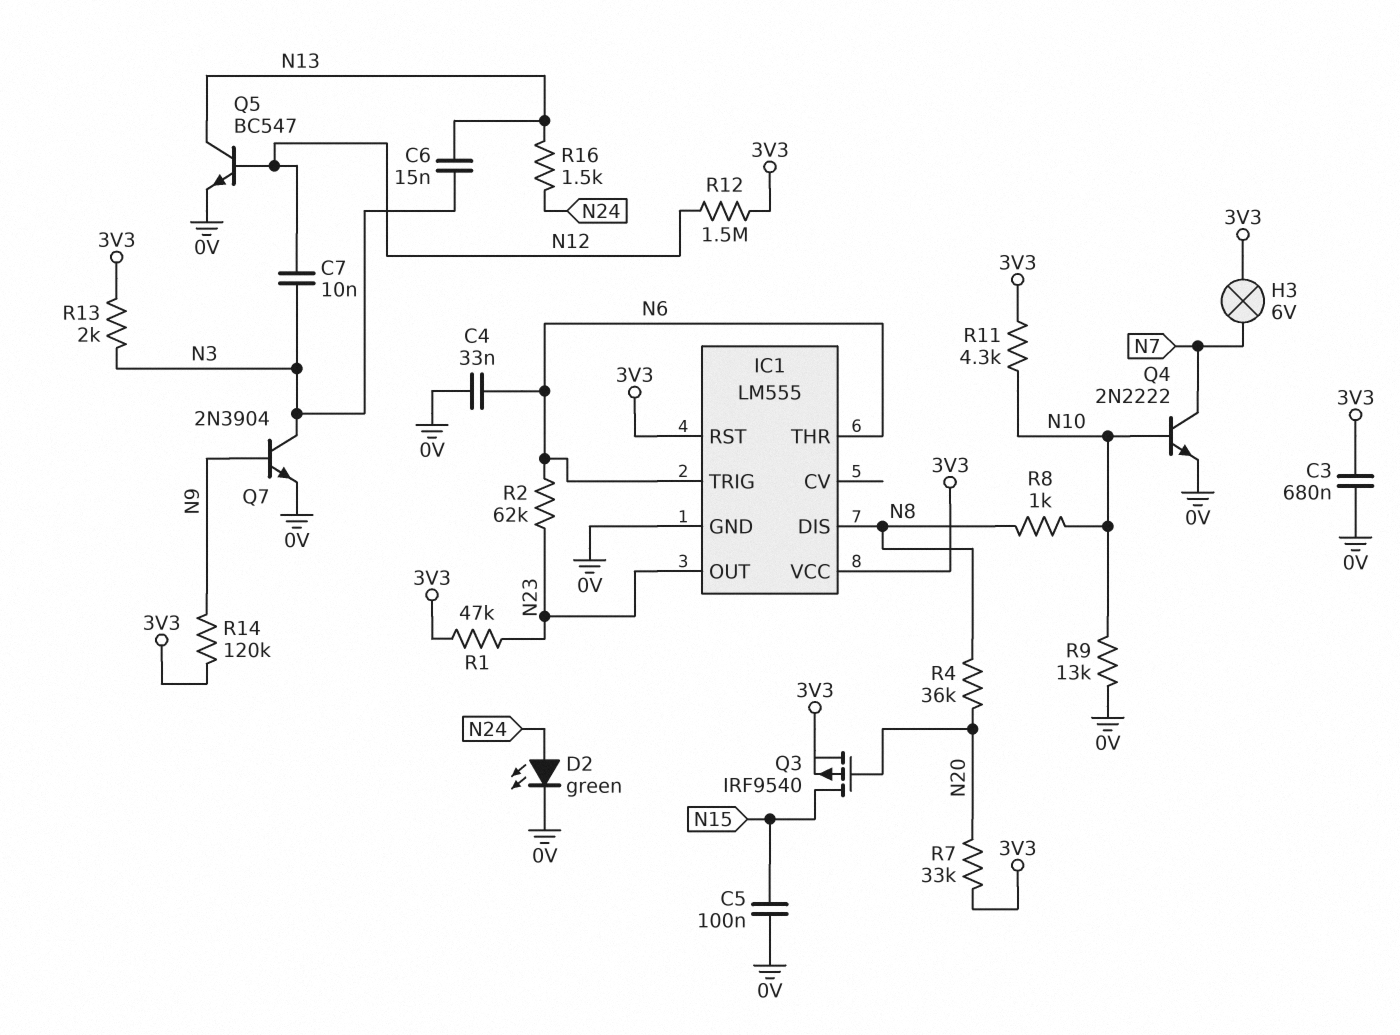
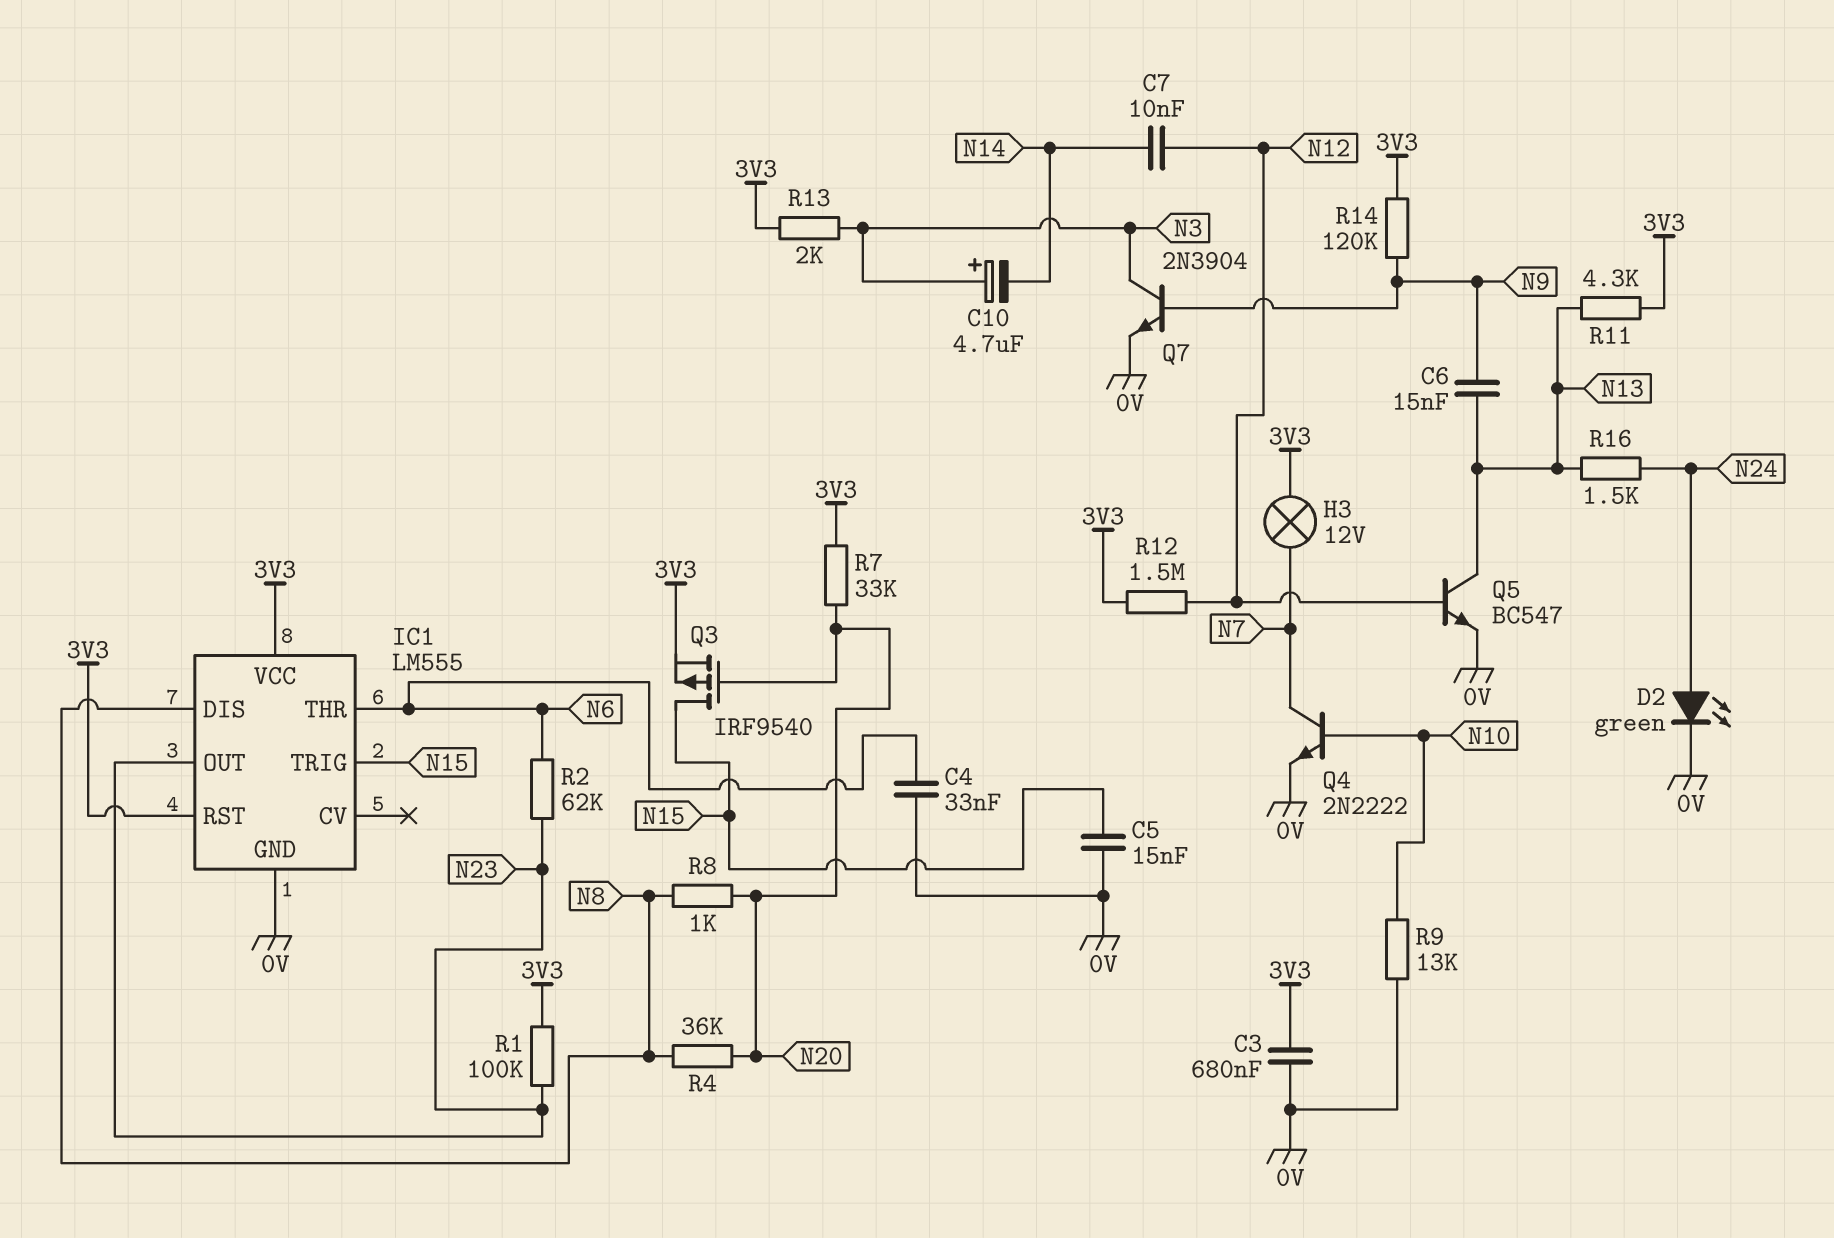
C5: 100nF (0V, N15) -> 15nF (0V, N15)
C6: 15nF (N3, N13) -> 15nF (N9, N13)
C7: 10nF (N3, N12) -> 10nF (N12, N14)
C10: none -> 4.7uF (plus N3, minus N14)
H3: lamp 6V (3V3, N7) -> lamp 12V (3V3, N7)
IC1 pin TRIG: N6 -> N15
R1: 47k (3V3, N23) -> 100k (3V3, N23)
R8: 1k (N8, N10) -> 1k (N8, N20)
R11: 4.3k (3V3, N10) -> 4.3k (3V3, N13)

